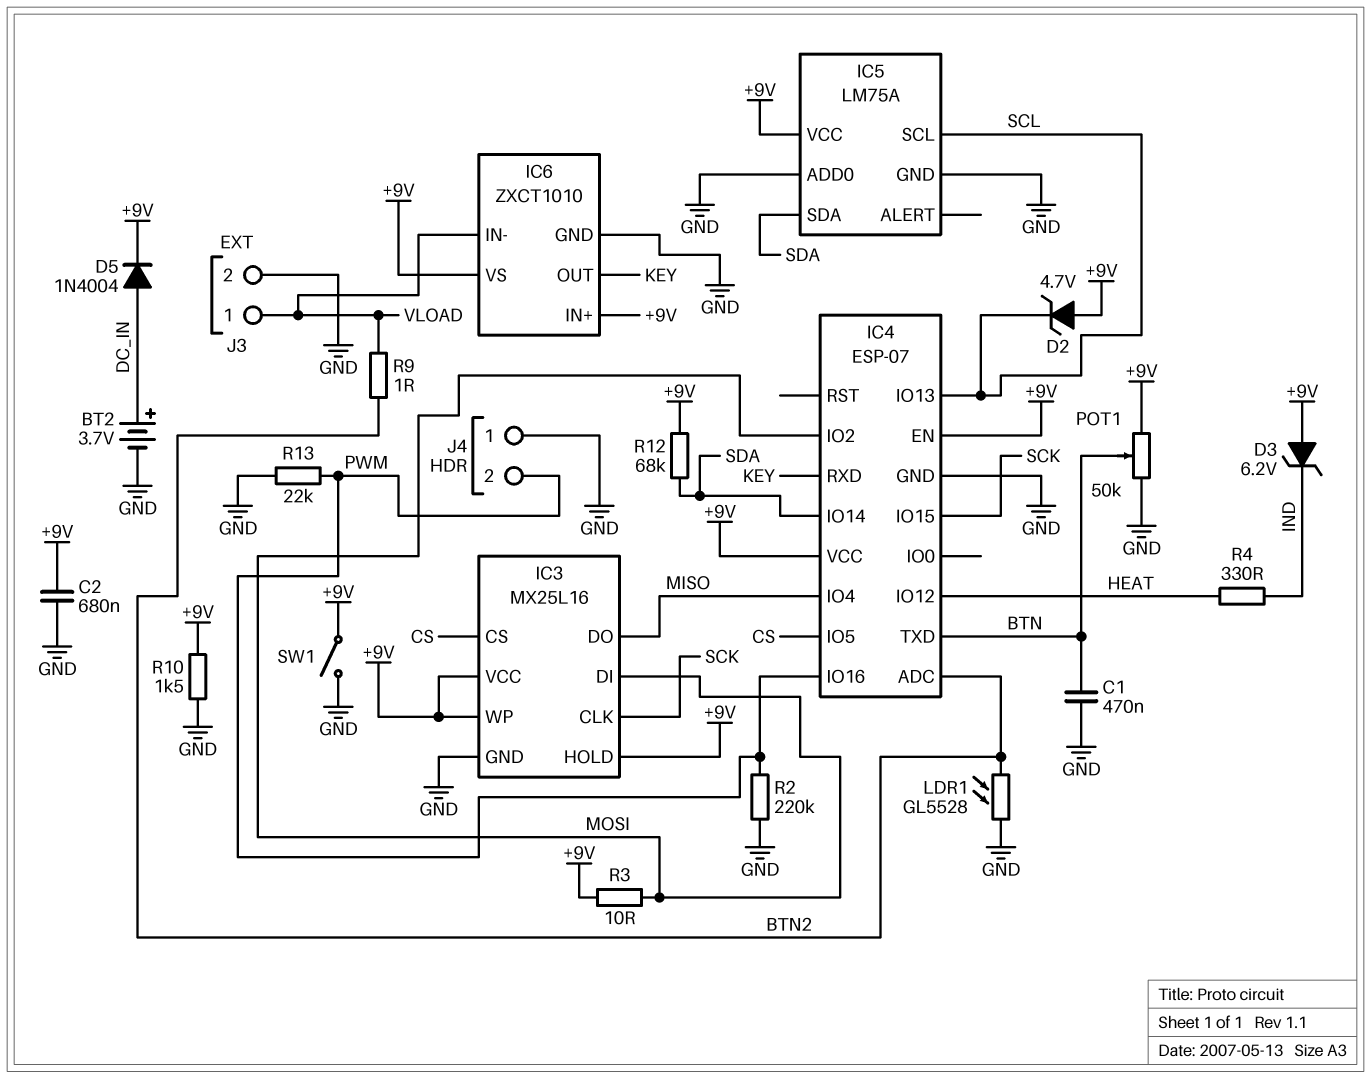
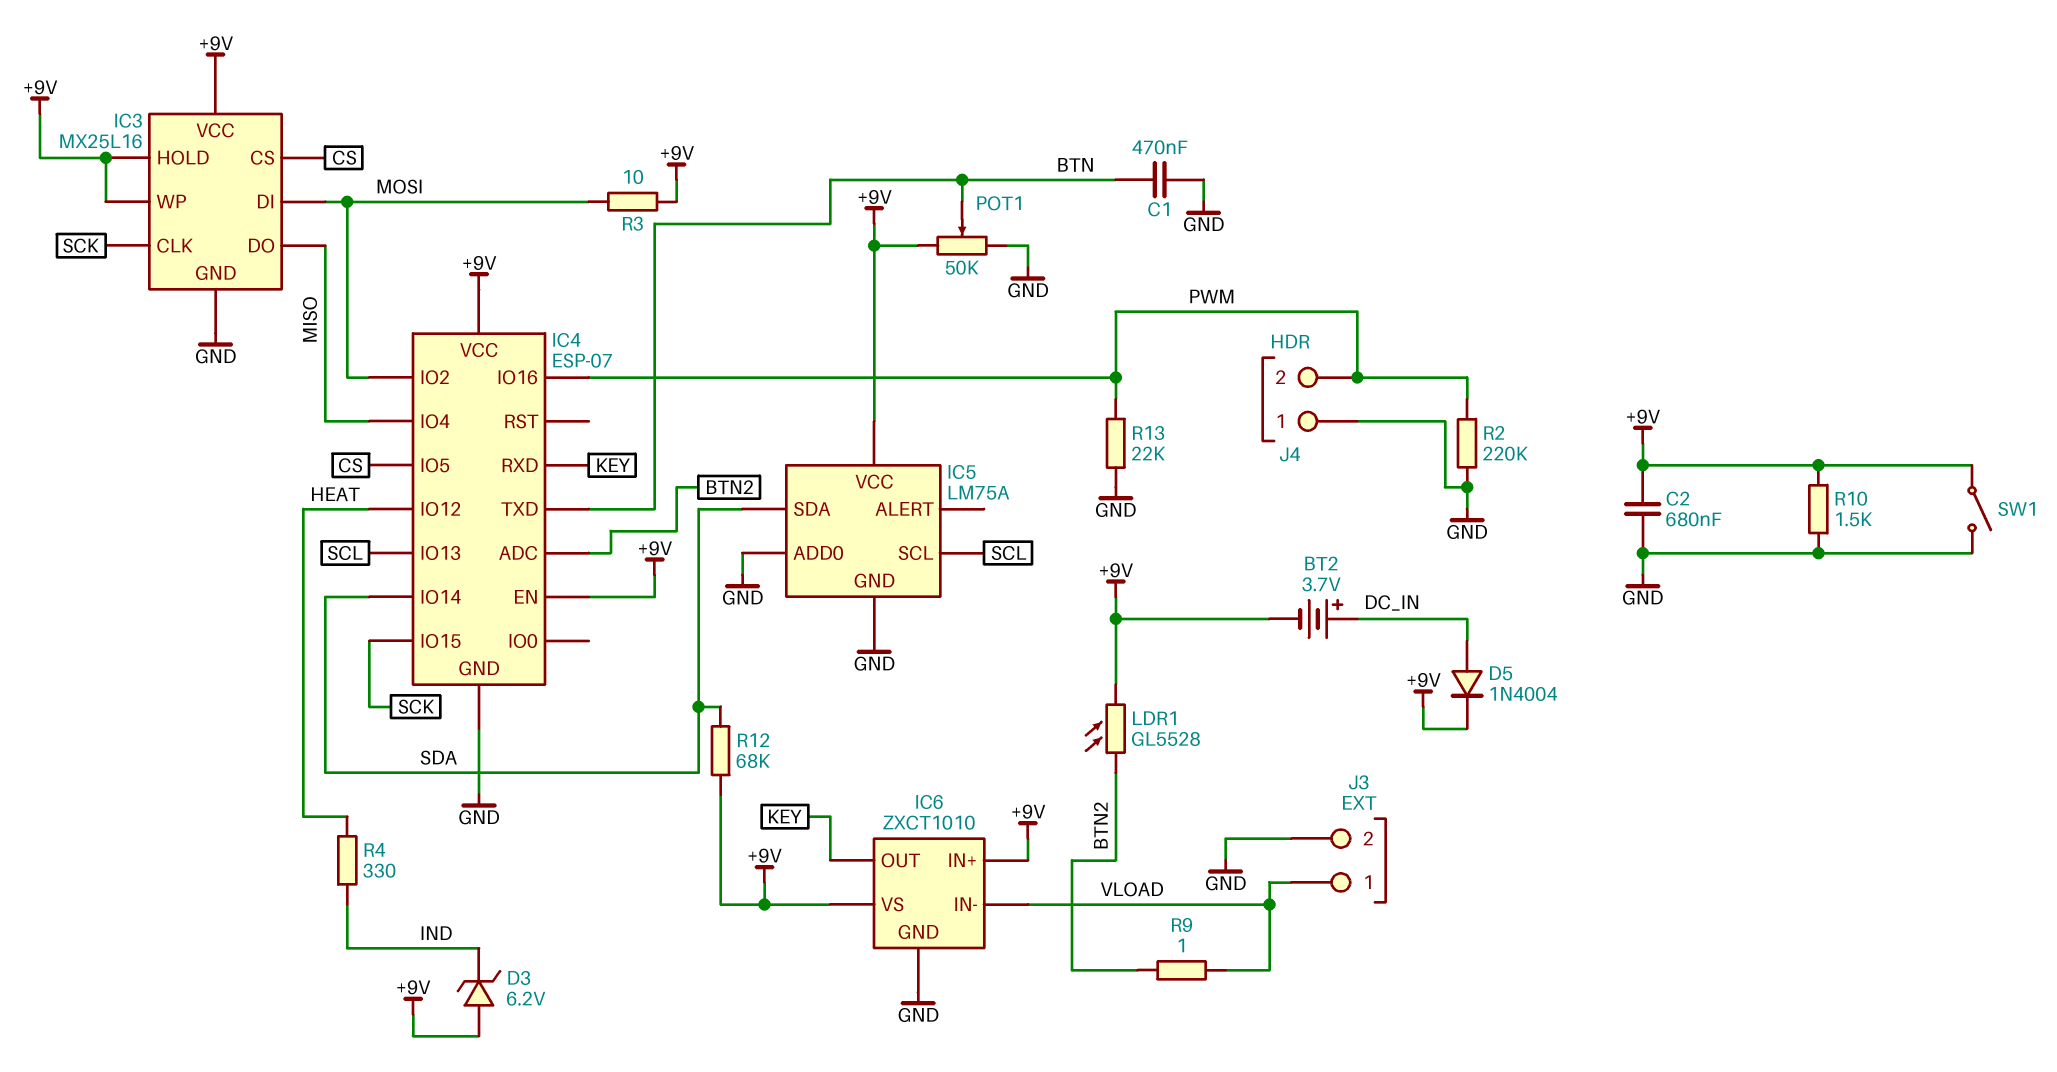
BT2: 3.7V (plus DC_IN, minus GND) -> 3.7V (plus DC_IN, minus +9V)
D2: zener 4.7V (A +9V, K SCL) -> none
LDR1: GL5528 (BTN2, GND) -> GL5528 (+9V, BTN2)

